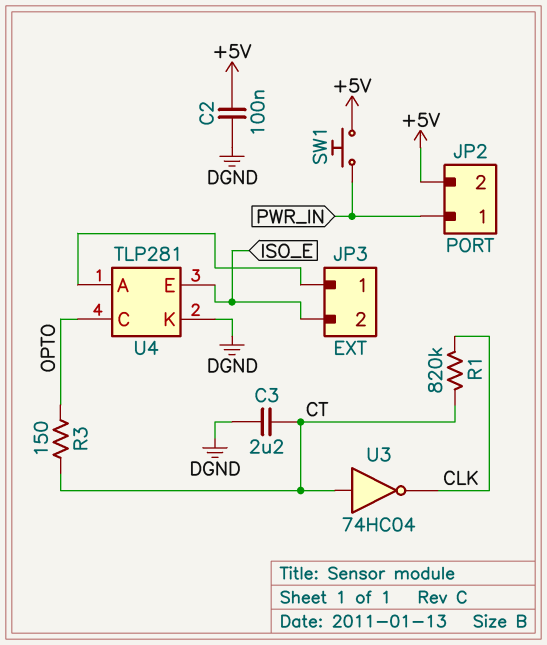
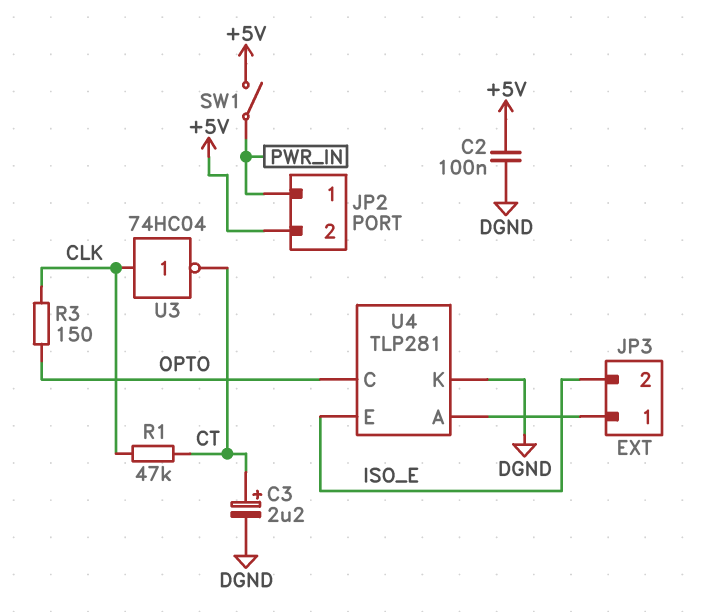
C3: 2.2uF (CT, DGND) -> 2.2uF (plus CT, minus DGND)
R1: 820k (CLK, CT) -> 47k (CLK, CT)
R3: 150 (CT, OPTO) -> 150 (CLK, OPTO)
SW1: button (+5V, PWR_IN) -> switch (+5V, PWR_IN)
U3: NOT 74HC04 (in CT, out CLK) -> NOT 74HC04 (in CLK, out CT)

